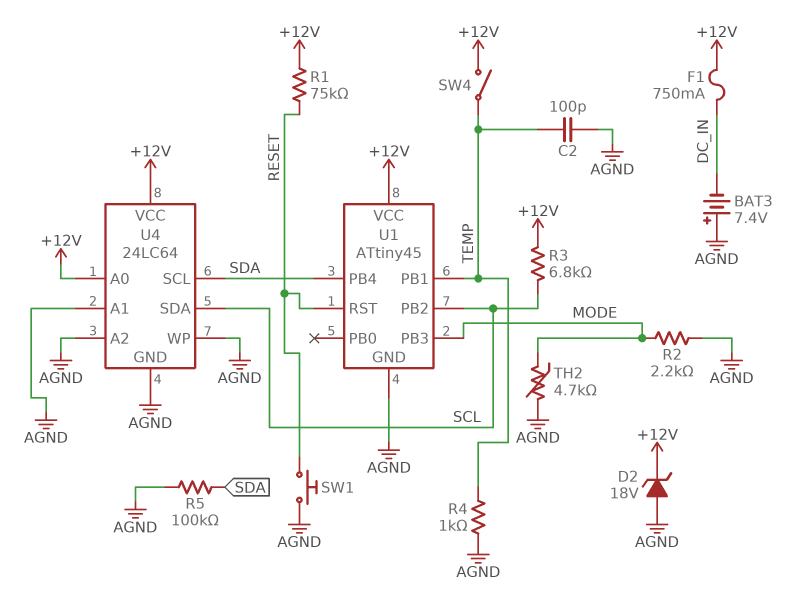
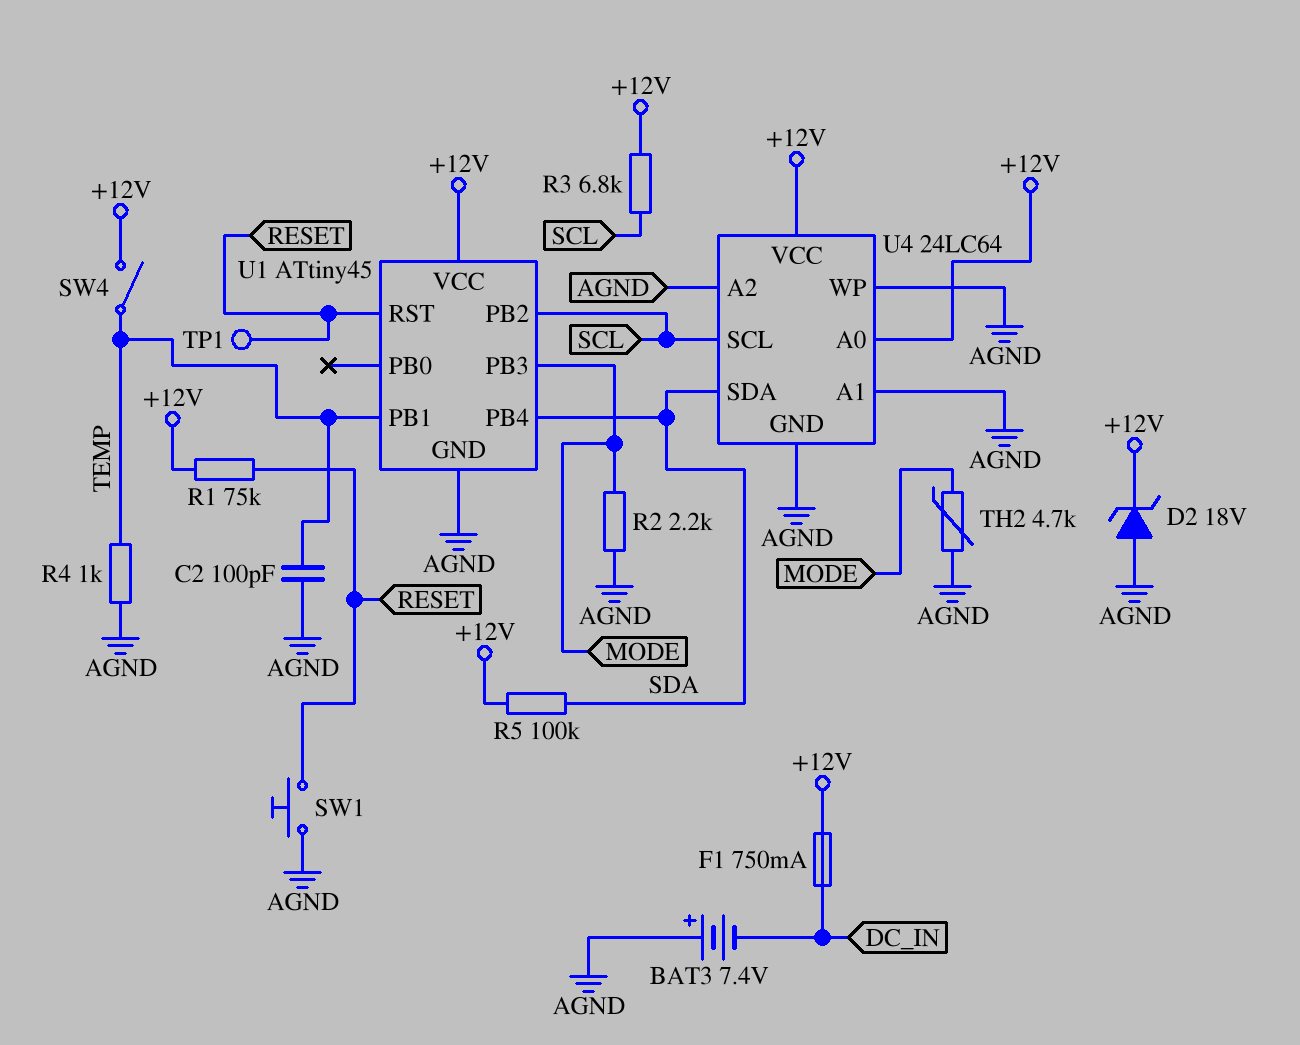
R5: 100k (AGND, SDA) -> 100k (+12V, SDA)
TP1: none -> test point (RESET)
U4 pin SCL: SDA -> SCL
U4 pin SDA: SCL -> SDA

